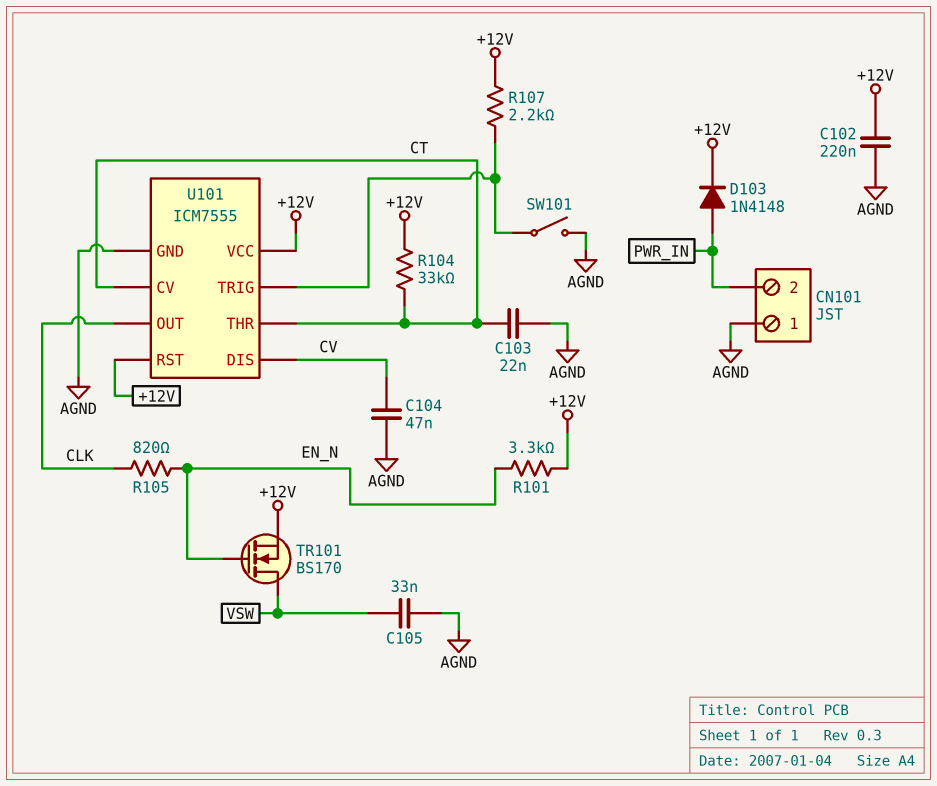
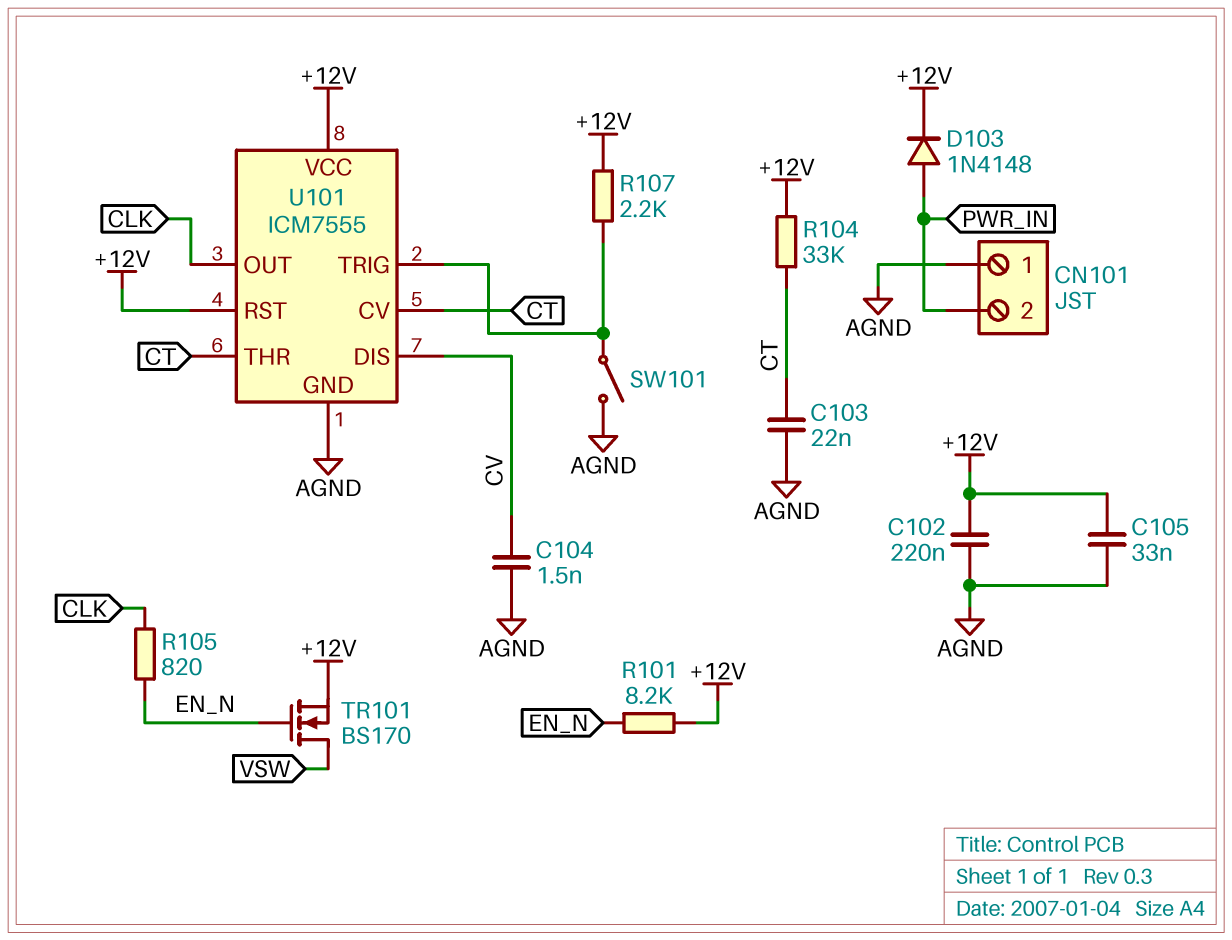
C104: 47nF (AGND, CV) -> 1.5nF (AGND, CV)
C105: 33nF (AGND, VSW) -> 33nF (+12V, AGND)
R101: 3.3k (+12V, EN_N) -> 8.2k (+12V, EN_N)

